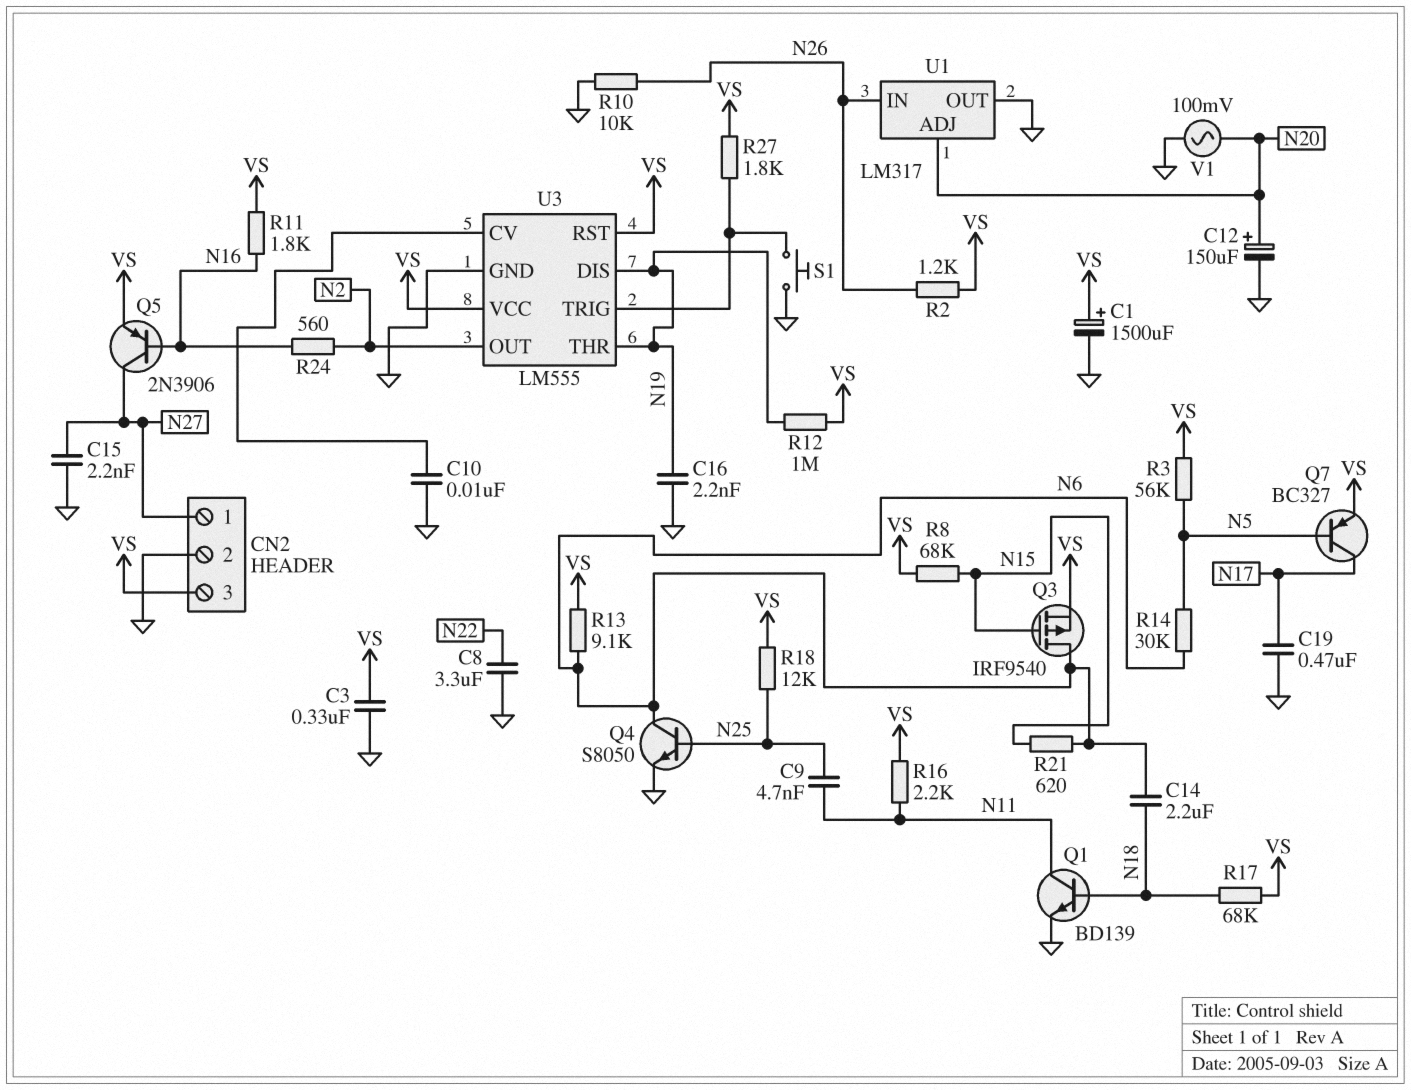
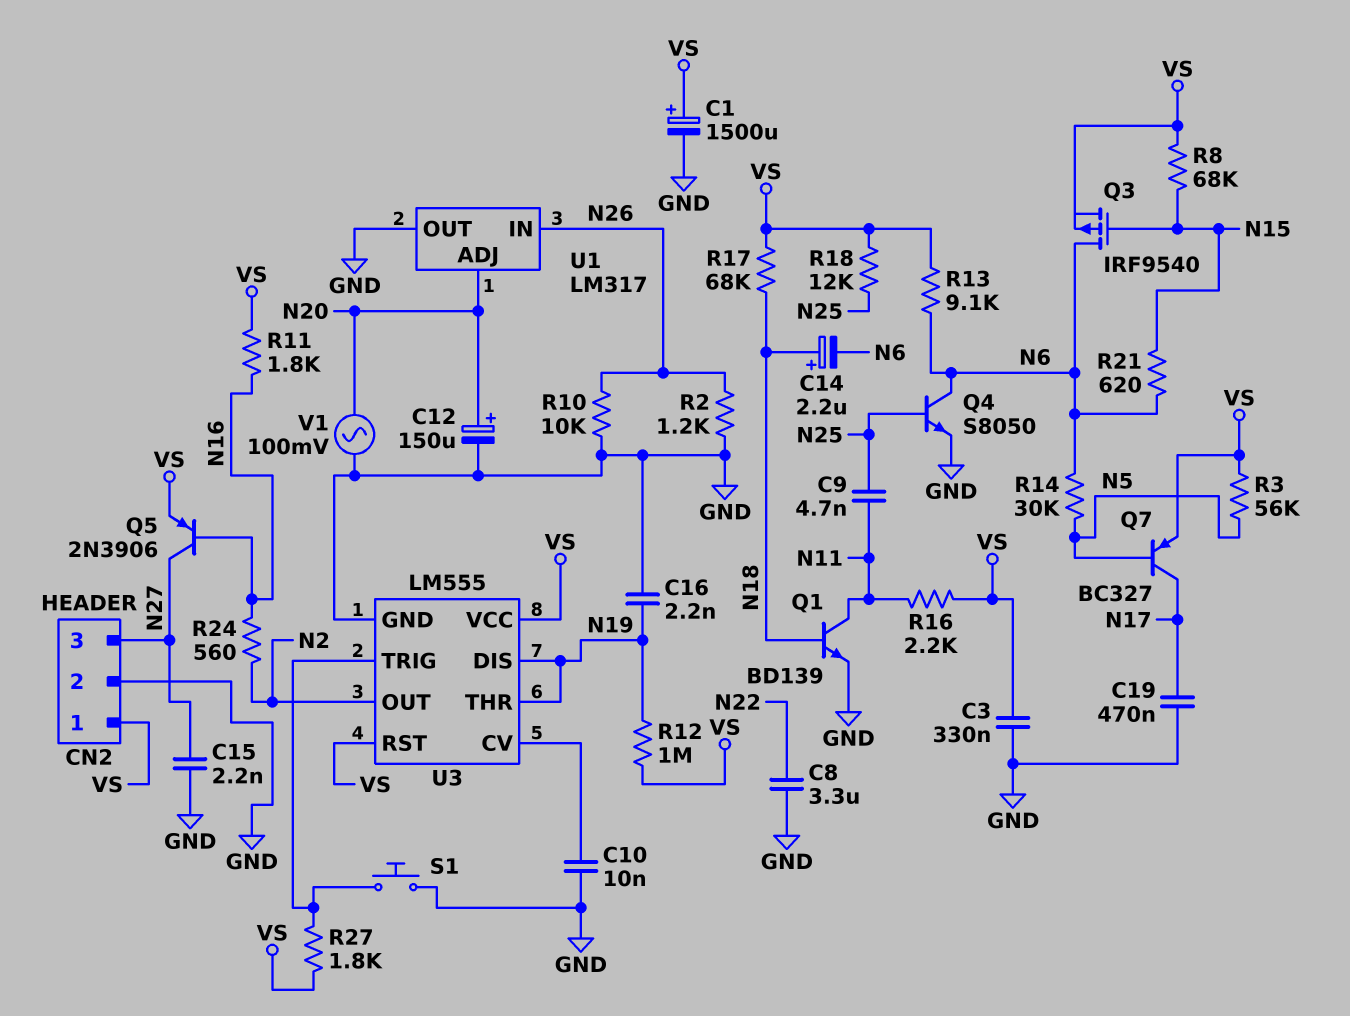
C14: 2.2uF (N6, N18) -> 2.2uF (plus N18, minus N6)
CN2 pin 1: N27 -> VS
CN2 pin 3: VS -> N27
R2: 1.2k (N26, VS) -> 1.2k (GND, N26)

